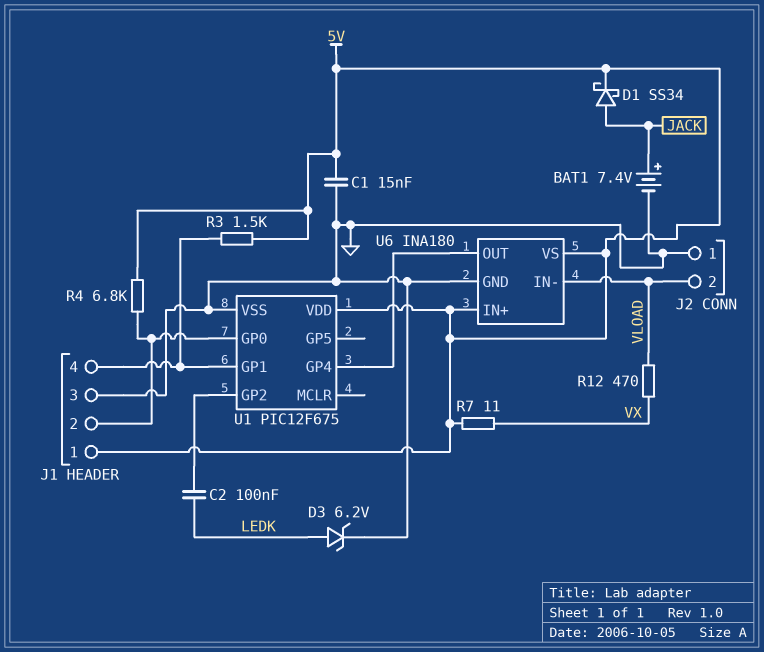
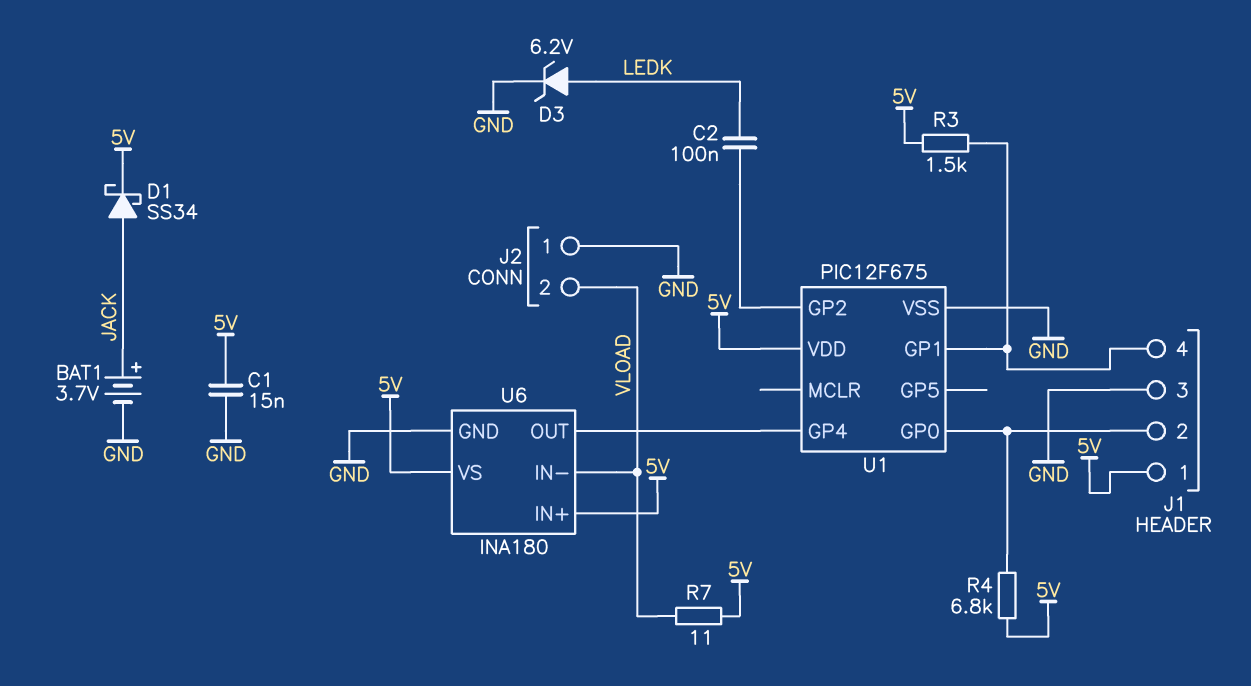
BAT1: 7.4V (plus JACK, minus GND) -> 3.7V (plus JACK, minus GND)
R7: 11 (5V, VX) -> 11 (5V, VLOAD)
R12: 470 (VLOAD, VX) -> none

